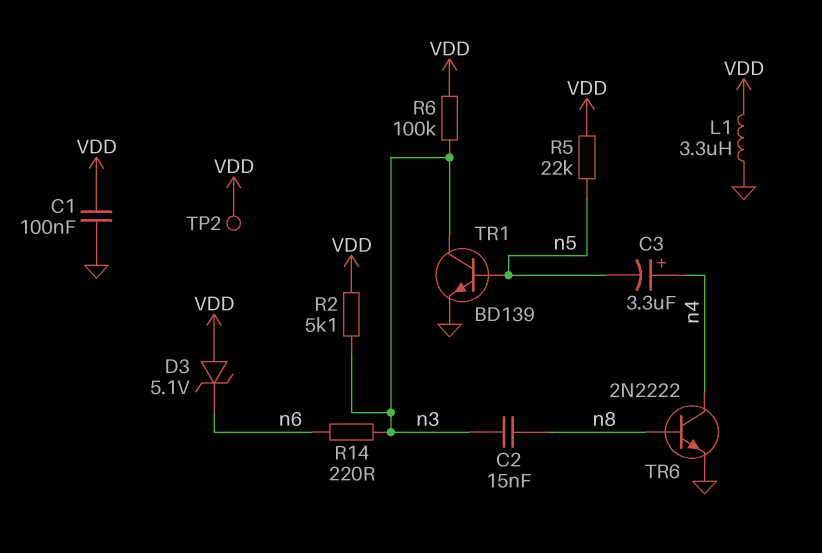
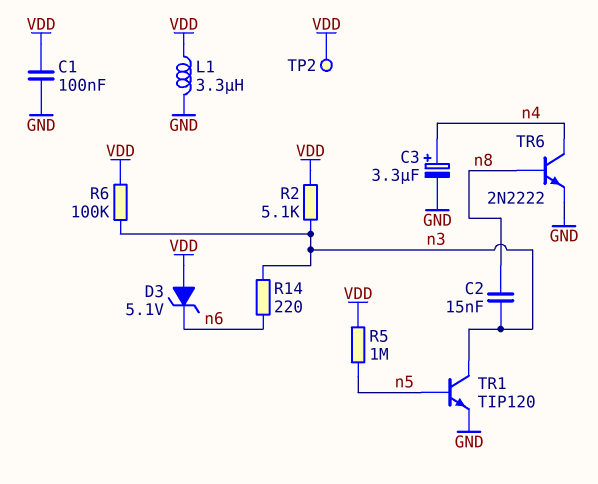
C3: 3.3uF (plus n4, minus n5) -> 3.3uF (plus n4, minus GND)
R5: 22k (VDD, n5) -> 1M (VDD, n5)
TR1: NPN BD139 (B n5, C n3, E GND) -> NPN TIP120 (B n5, C n3, E GND)

